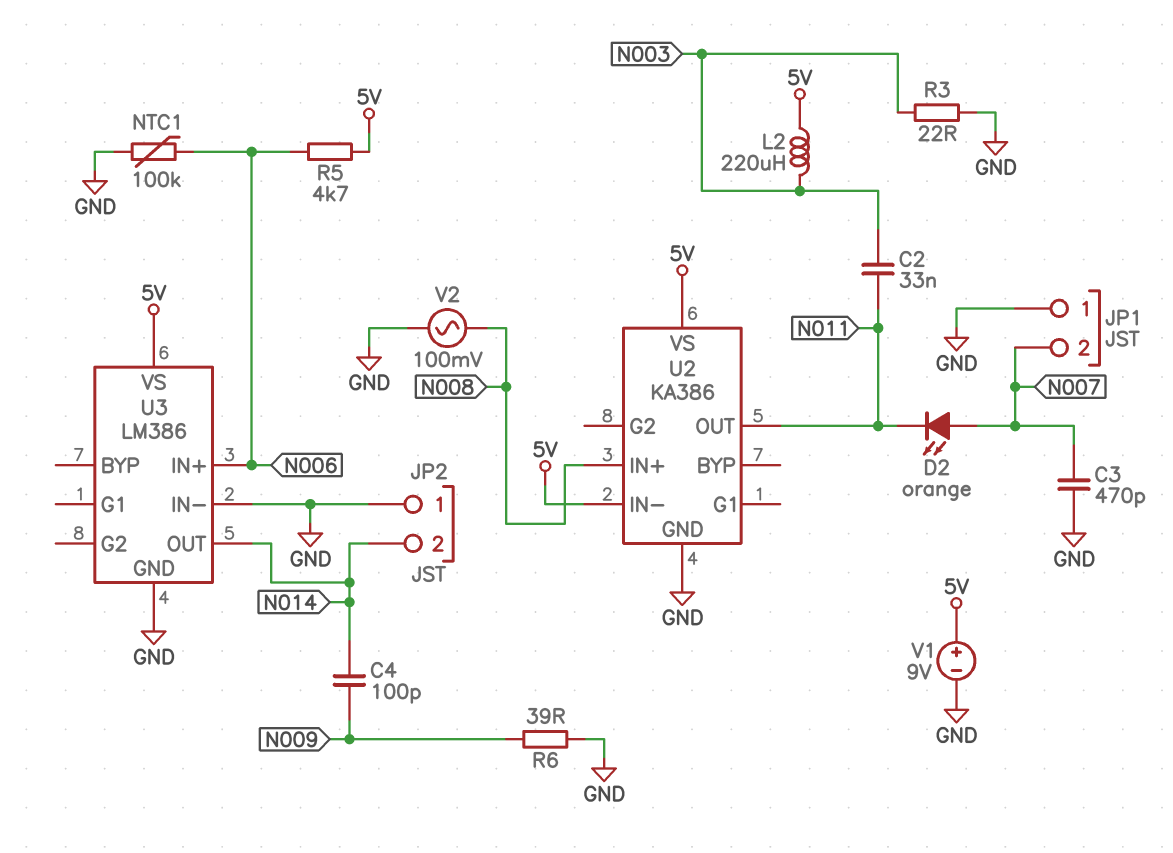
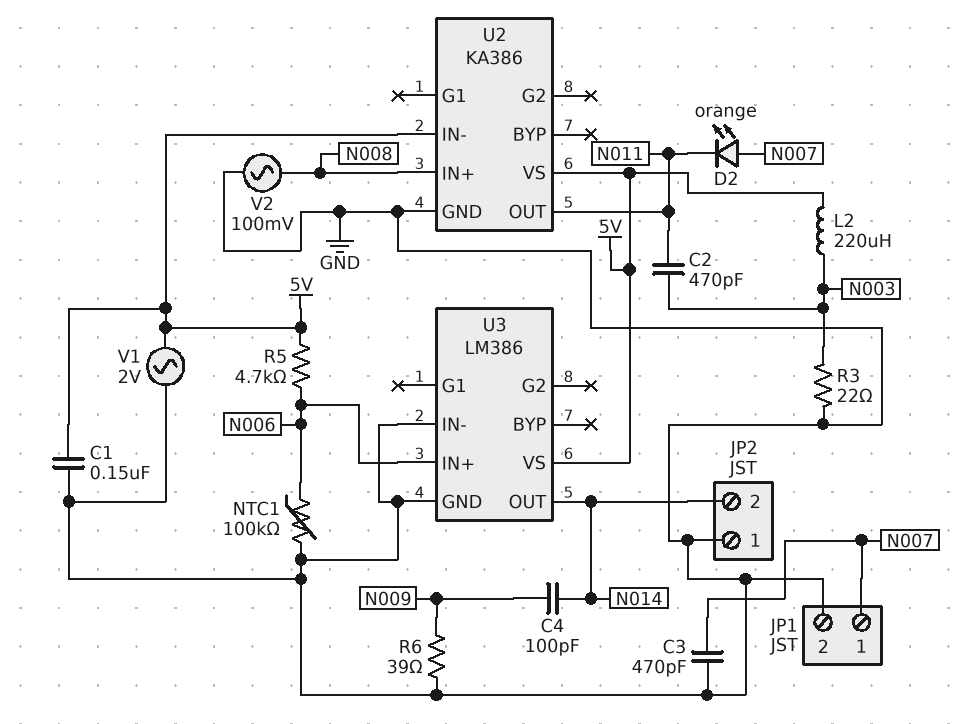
C1: none -> 150nF (5V, GND)
C2: 33nF (N003, N011) -> 470pF (N003, N011)
JP1 pin 1: GND -> N007
JP1 pin 2: N007 -> GND
V1: 9V (plus 5V, minus GND) -> AC 2V (5V, GND)

